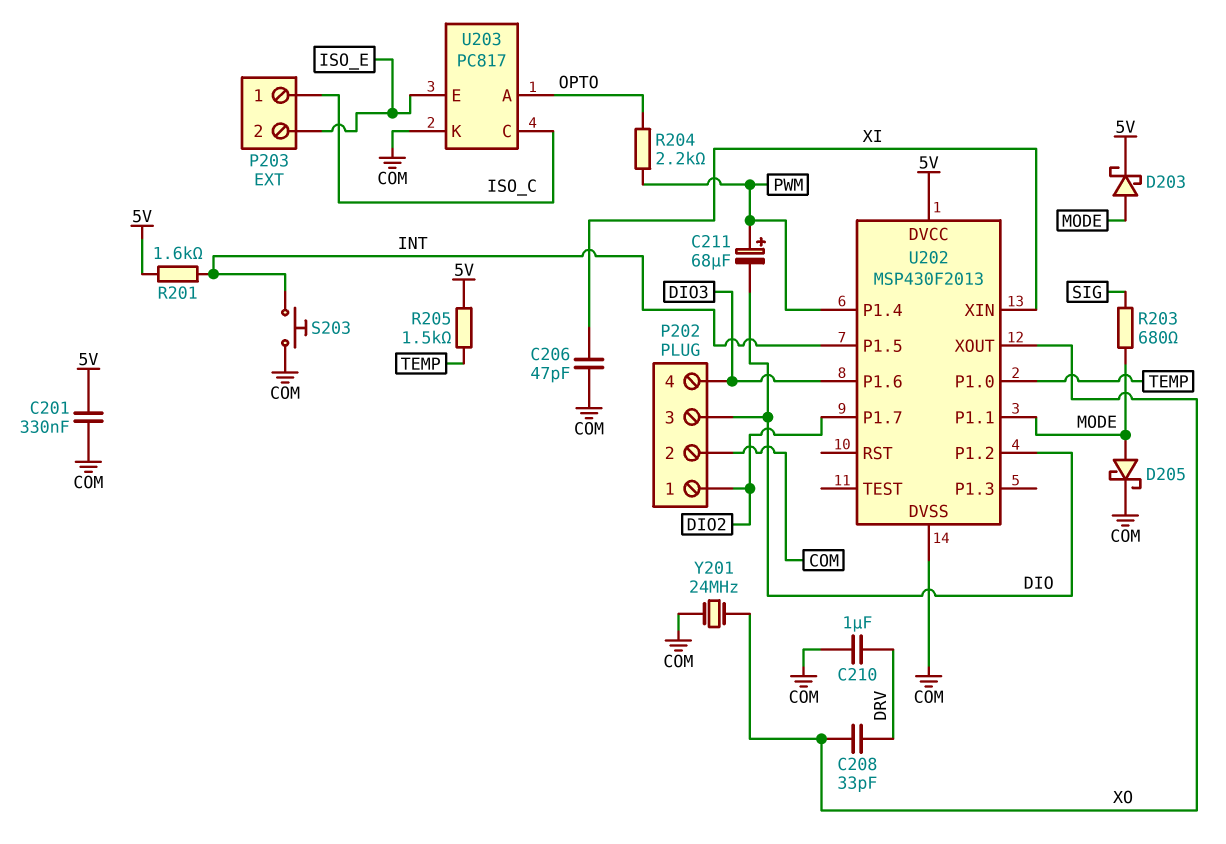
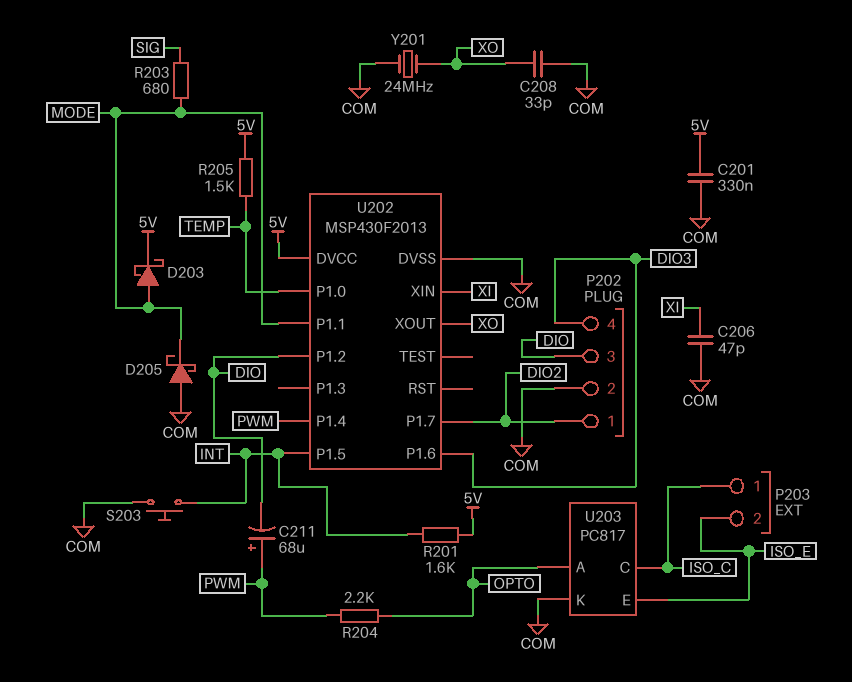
C208: 33pF (DRV, XO) -> 33pF (COM, XO)
C210: 1uF (COM, DRV) -> none
D205: schottky (A MODE, K COM) -> schottky (A COM, K MODE)

